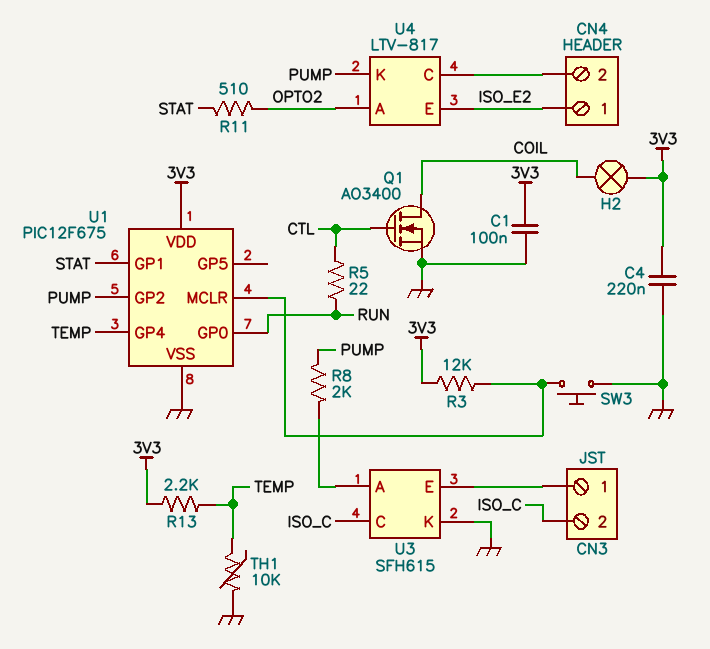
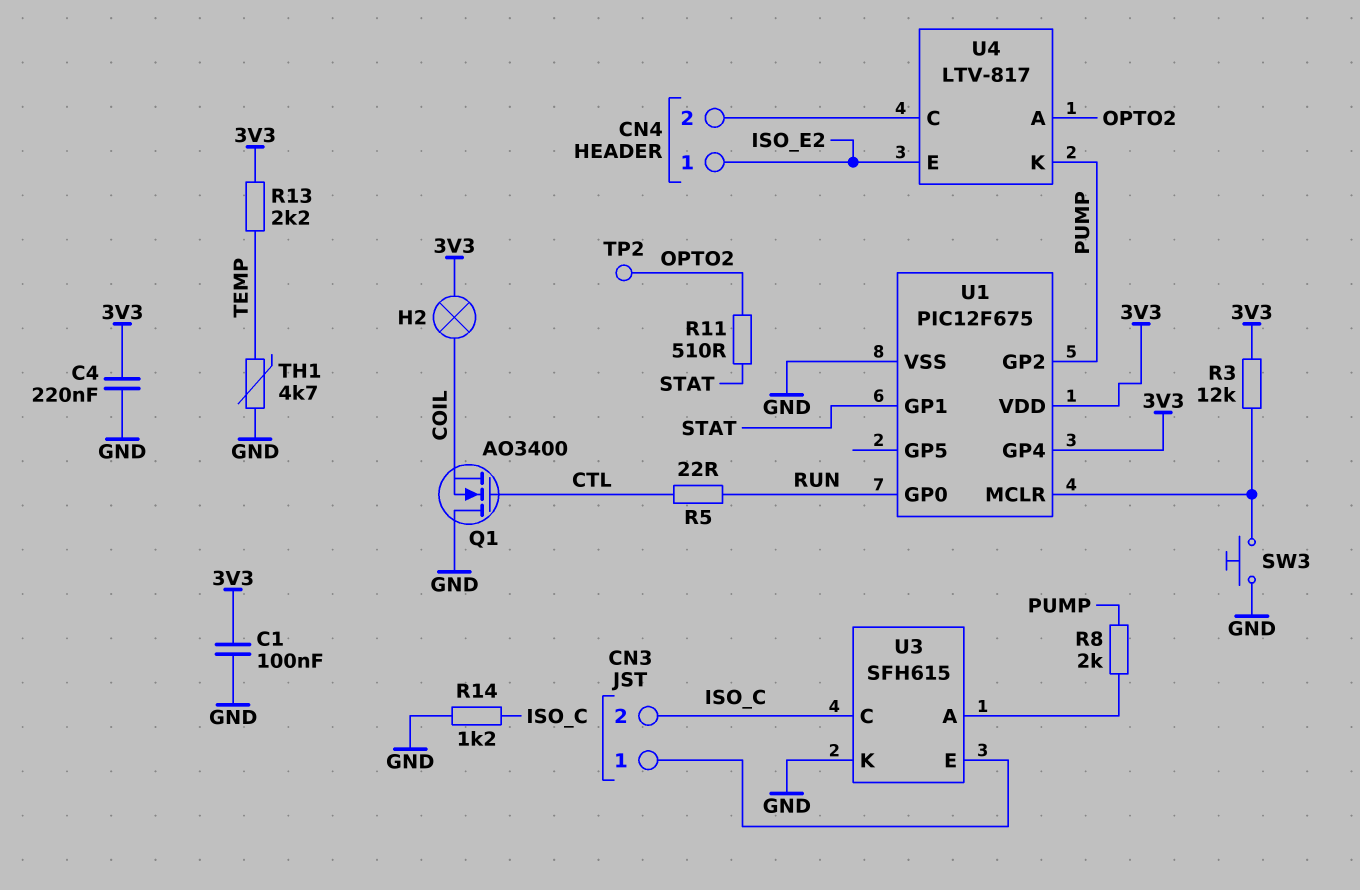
Q1: NMOS AO3400 (G CTL, D COIL, S GND) -> NMOS AO3400 (G CTL, D GND, S COIL)
R14: none -> 1.2k (GND, ISO_C)
TH1: 10k (GND, TEMP) -> 4.7k (GND, TEMP)
TP2: none -> test point (OPTO2)
U1 pin GP4: TEMP -> 3V3

